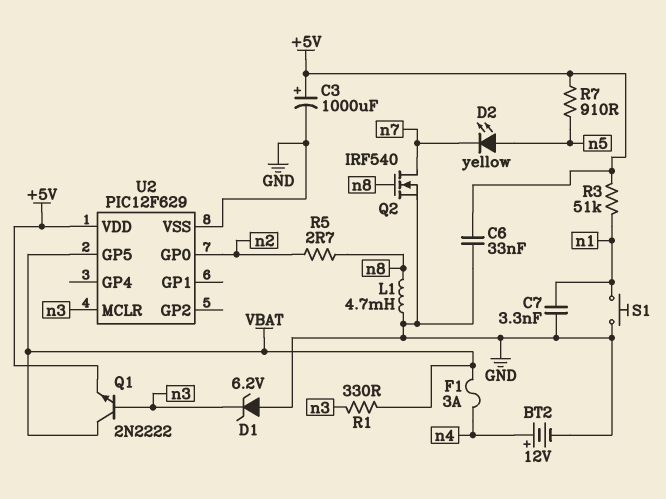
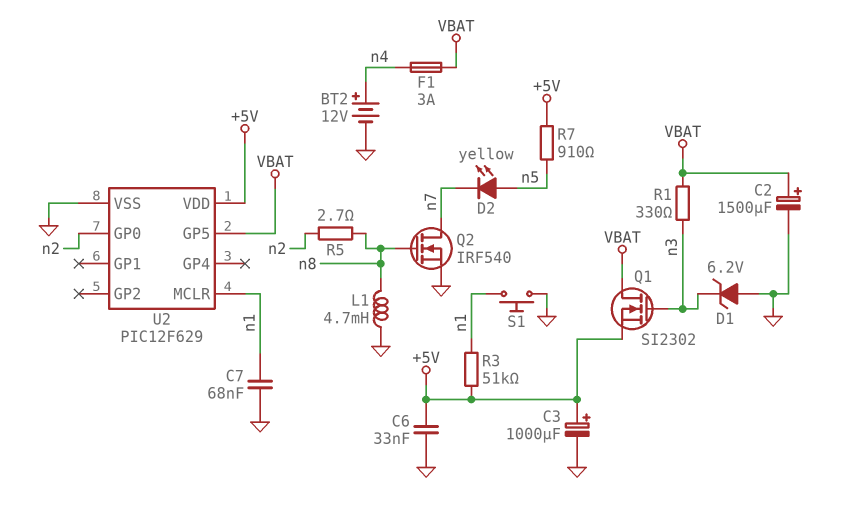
C2: none -> 1500uF (plus VBAT, minus GND)
C7: 3.3nF (GND, n1) -> 68nF (GND, n1)
Q1: NPN 2N2222 (B n3, C VBAT, E +5V) -> NMOS SI2302 (G n3, D VBAT, S +5V)
U2 pin MCLR: n3 -> n1

